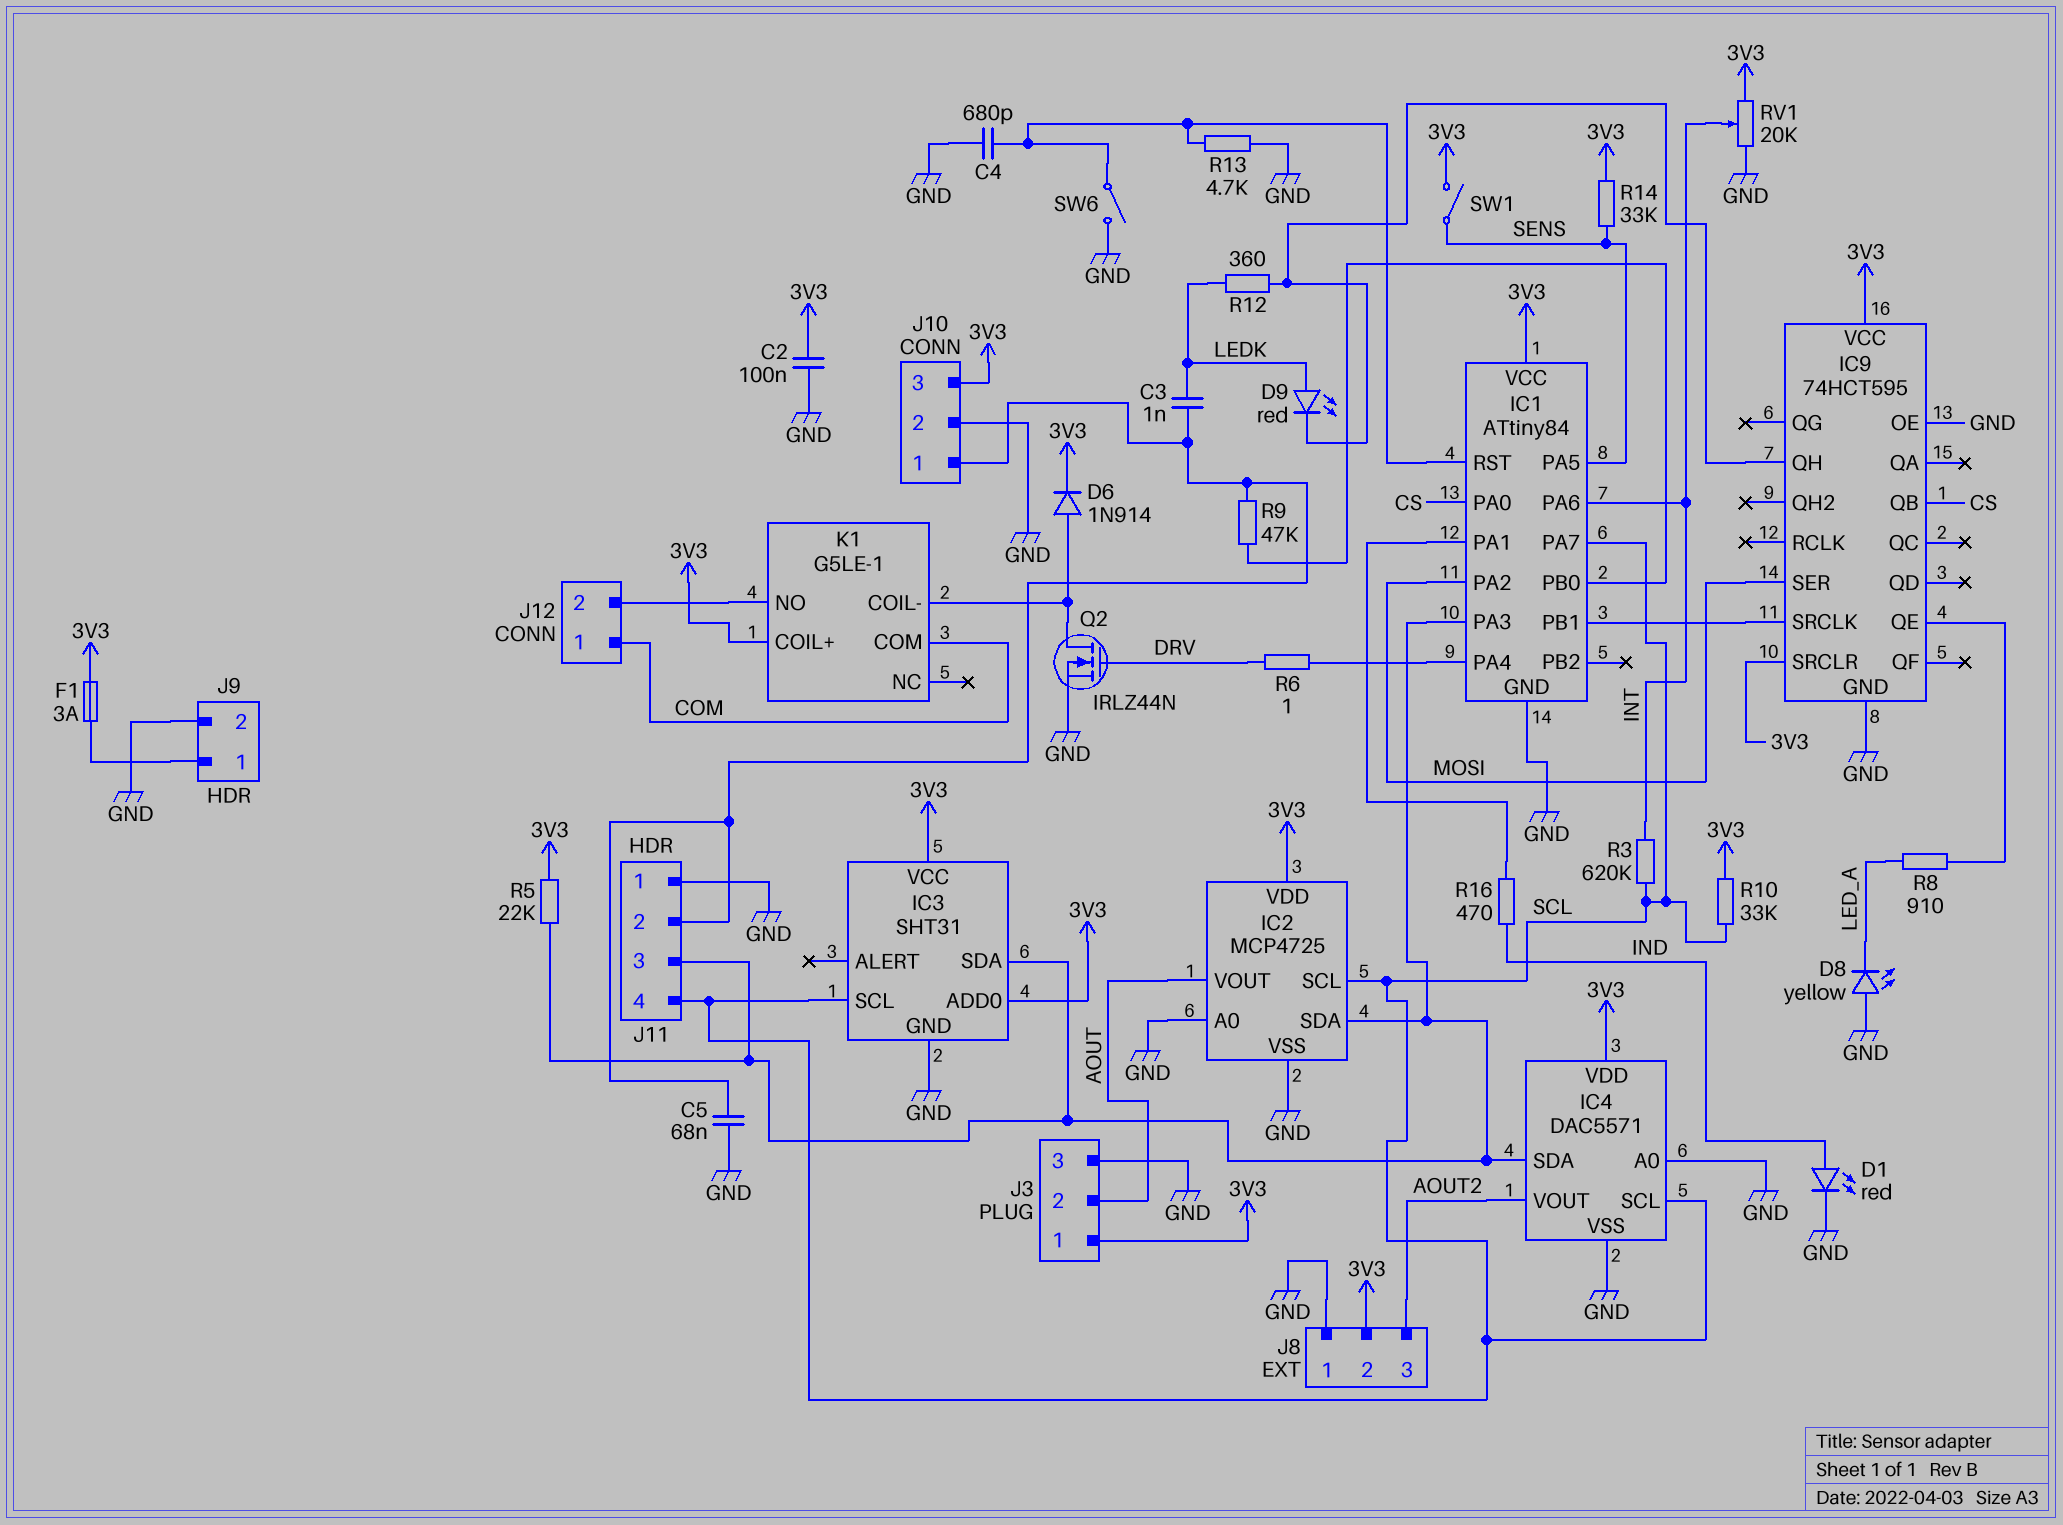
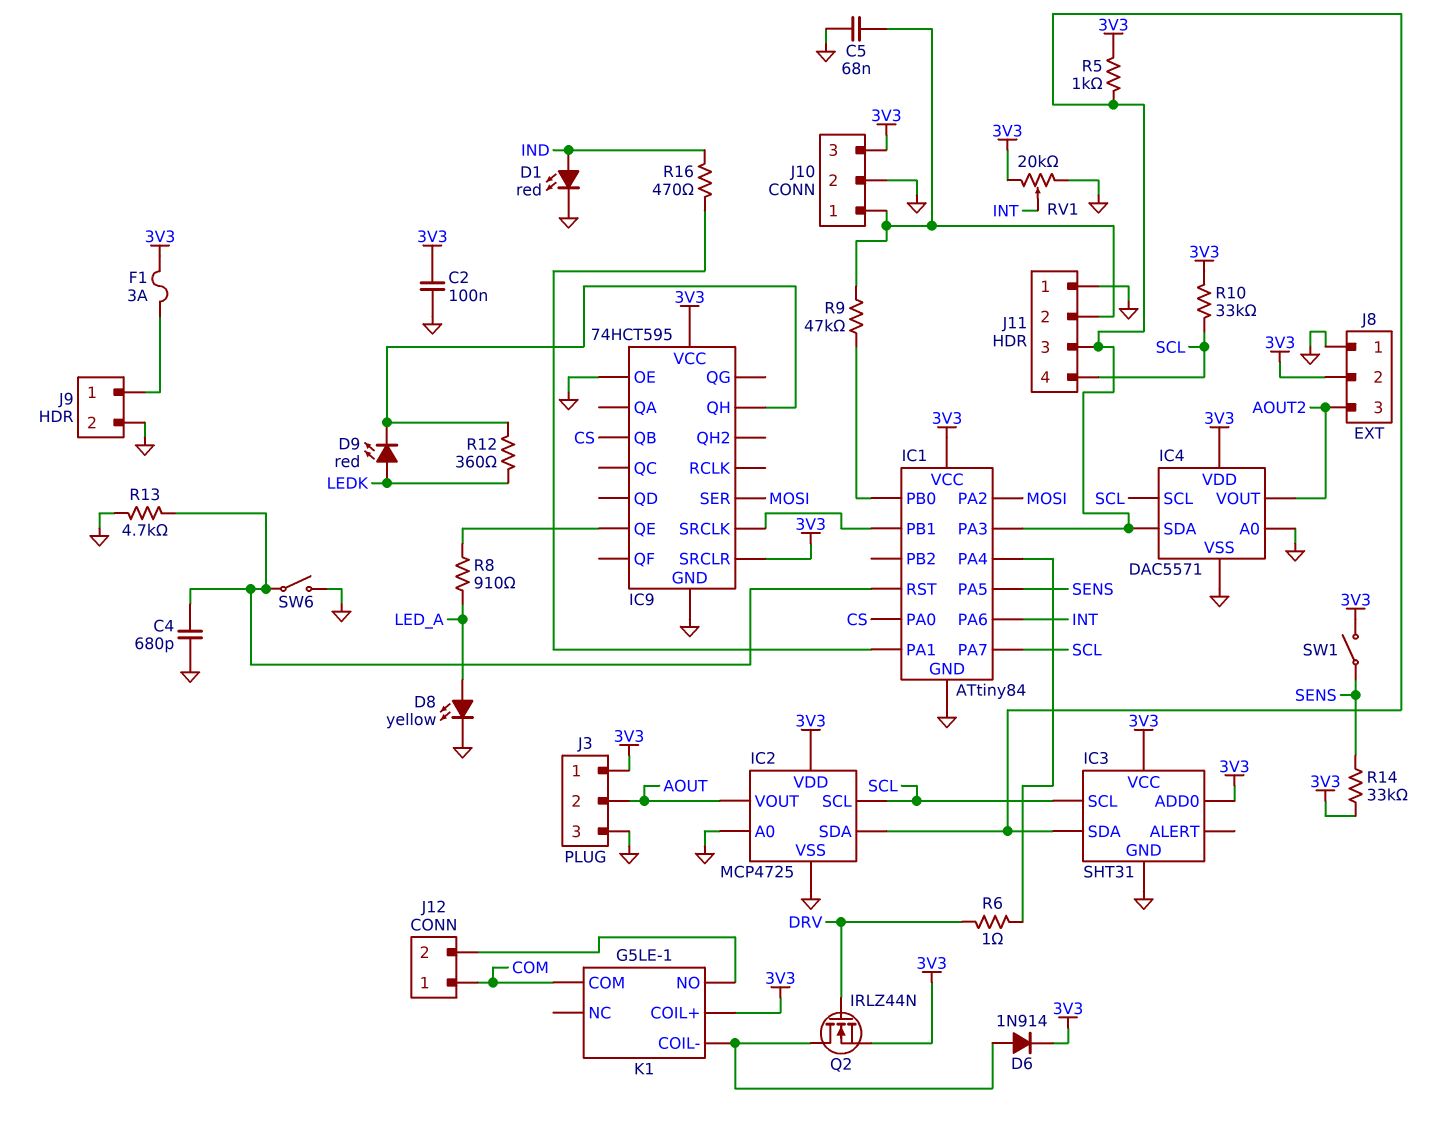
C3: 1nF (J10/1, LEDK) -> none
D8: LED yellow (A GND, K LED_A) -> LED yellow (A LED_A, K GND)
Q2: NMOS IRLZ44N (G DRV, D K1/COIL-, S GND) -> NMOS IRLZ44N (G DRV, D K1/COIL-, S 3V3)
R3: 620k (INT, SCL) -> none
R5: 22k (3V3, IC1/PA3) -> 1k (3V3, IC1/PA3)

